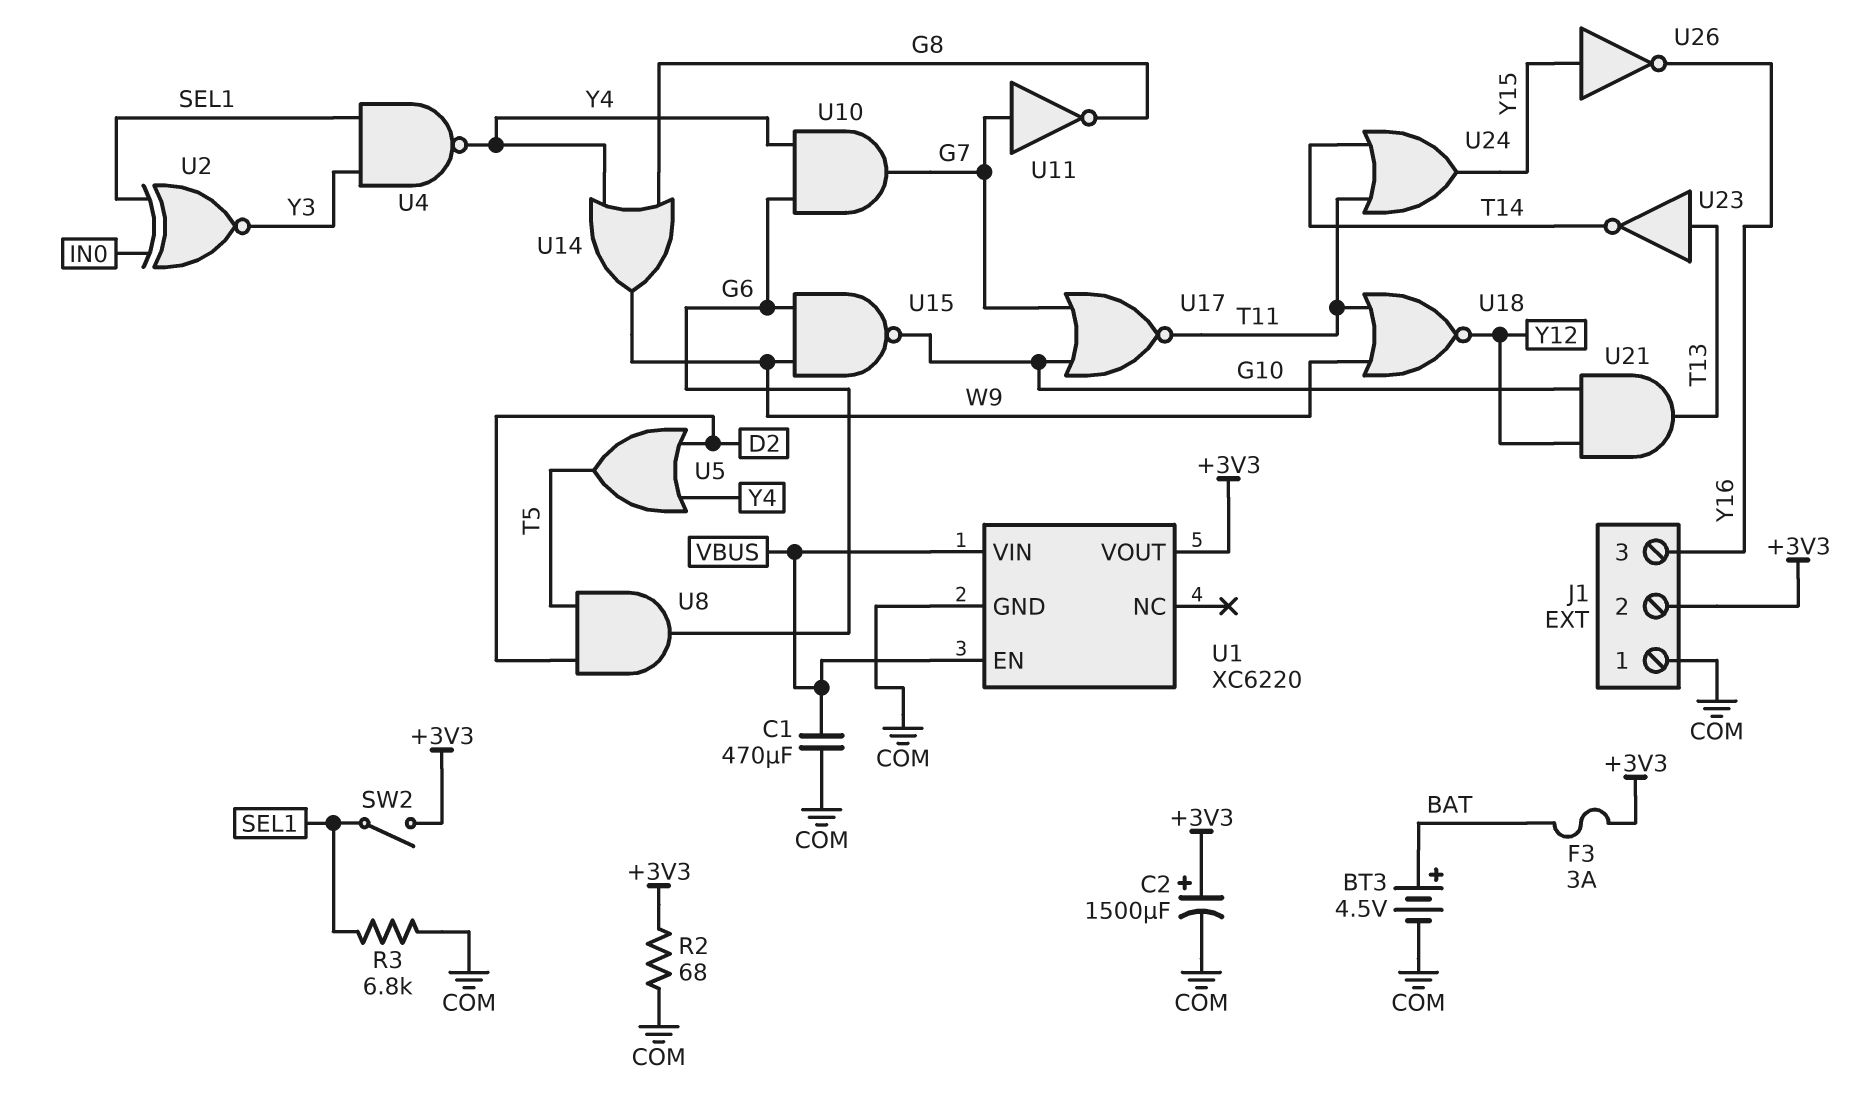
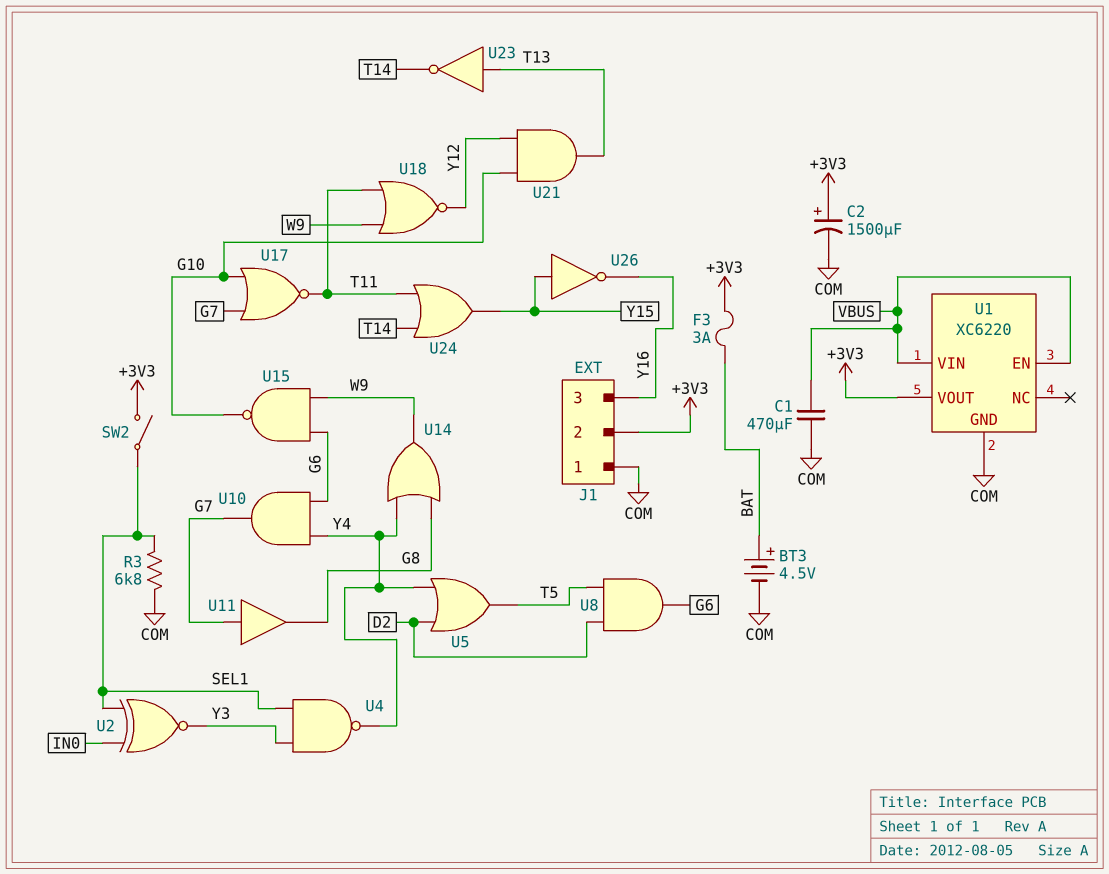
R2: 68 (+3V3, COM) -> none
U11: NOT (in G7, out G8) -> buffer (in G7, out G8)

